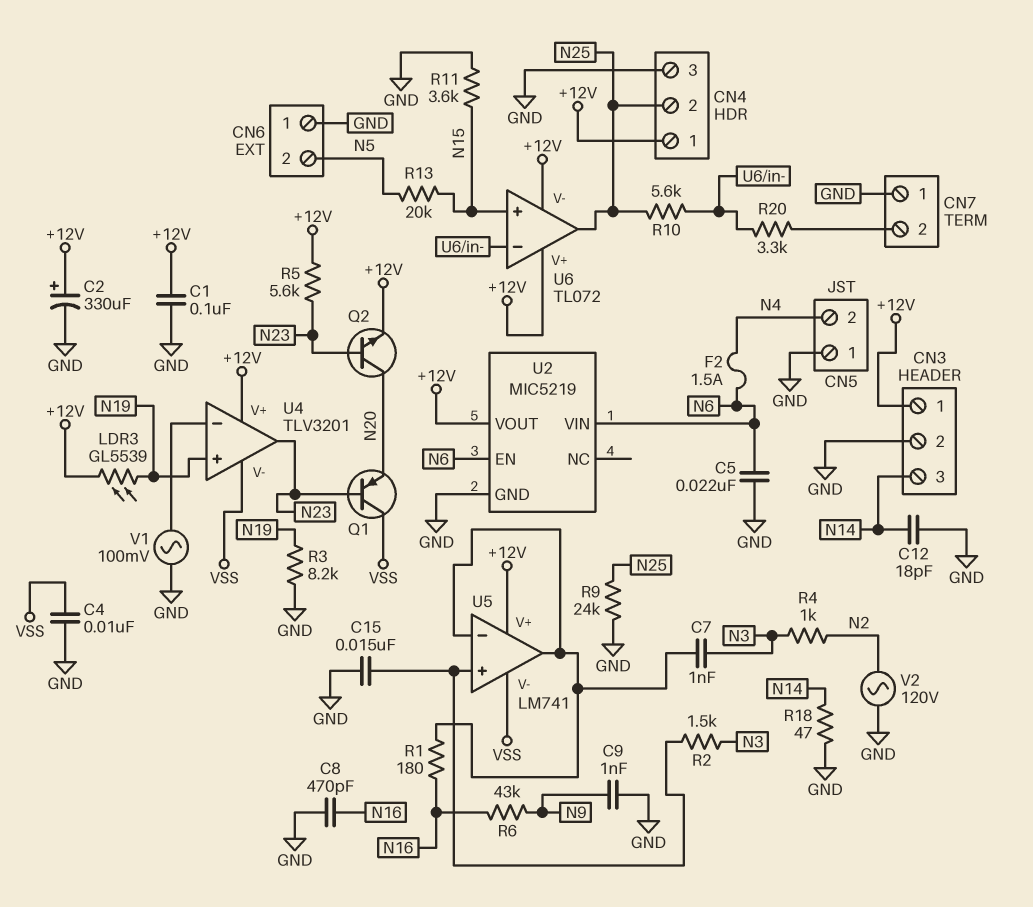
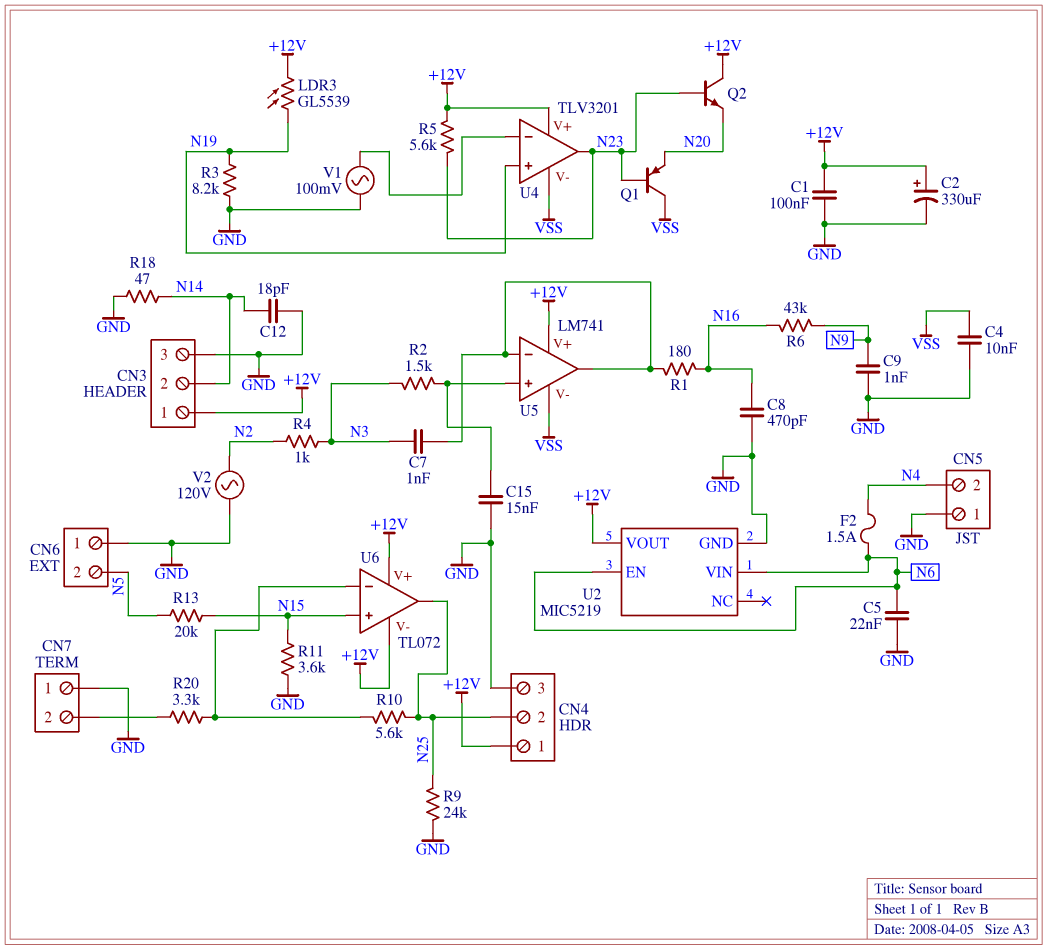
CN3 pin 2: GND -> N14
CN3 pin 3: N14 -> GND
Q2: NPN (B N23, C N20, E +12V) -> NPN (B N23, C +12V, E N20)

